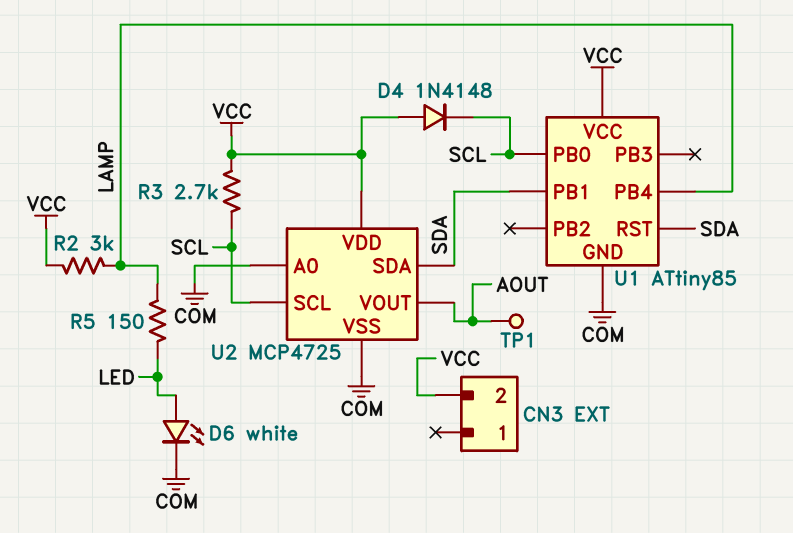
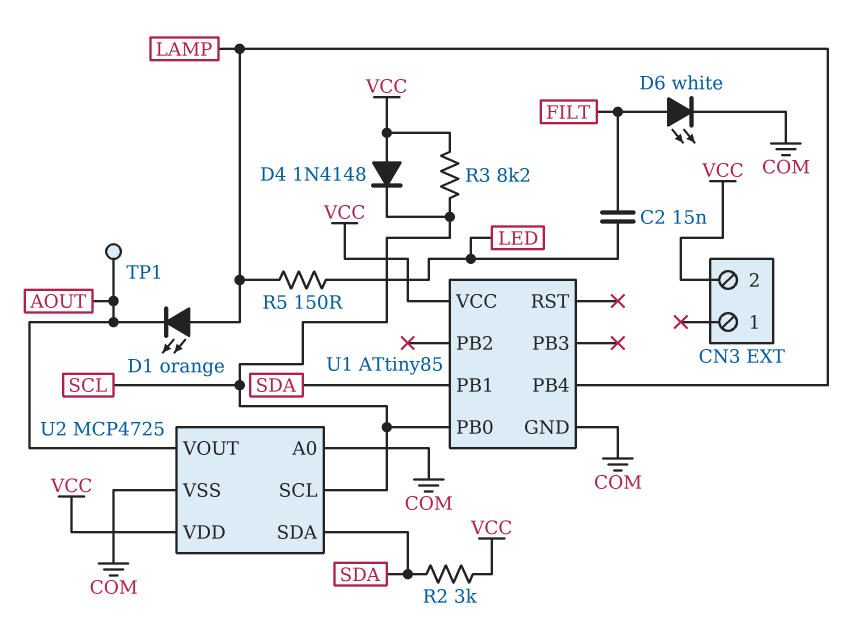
C2: none -> 15nF (FILT, LED)
D1: none -> LED orange (A LAMP, K AOUT)
D6: LED white (A LED, K COM) -> LED white (A FILT, K COM)
R2: 3k (LAMP, VCC) -> 3k (SDA, VCC)
R3: 2.7k (SCL, VCC) -> 8.2k (SCL, VCC)
U1 pin RST: SDA -> none

